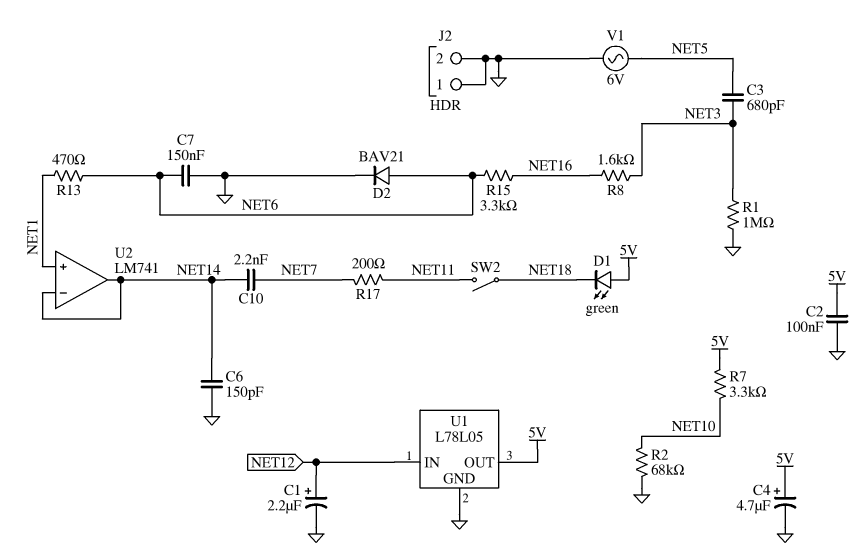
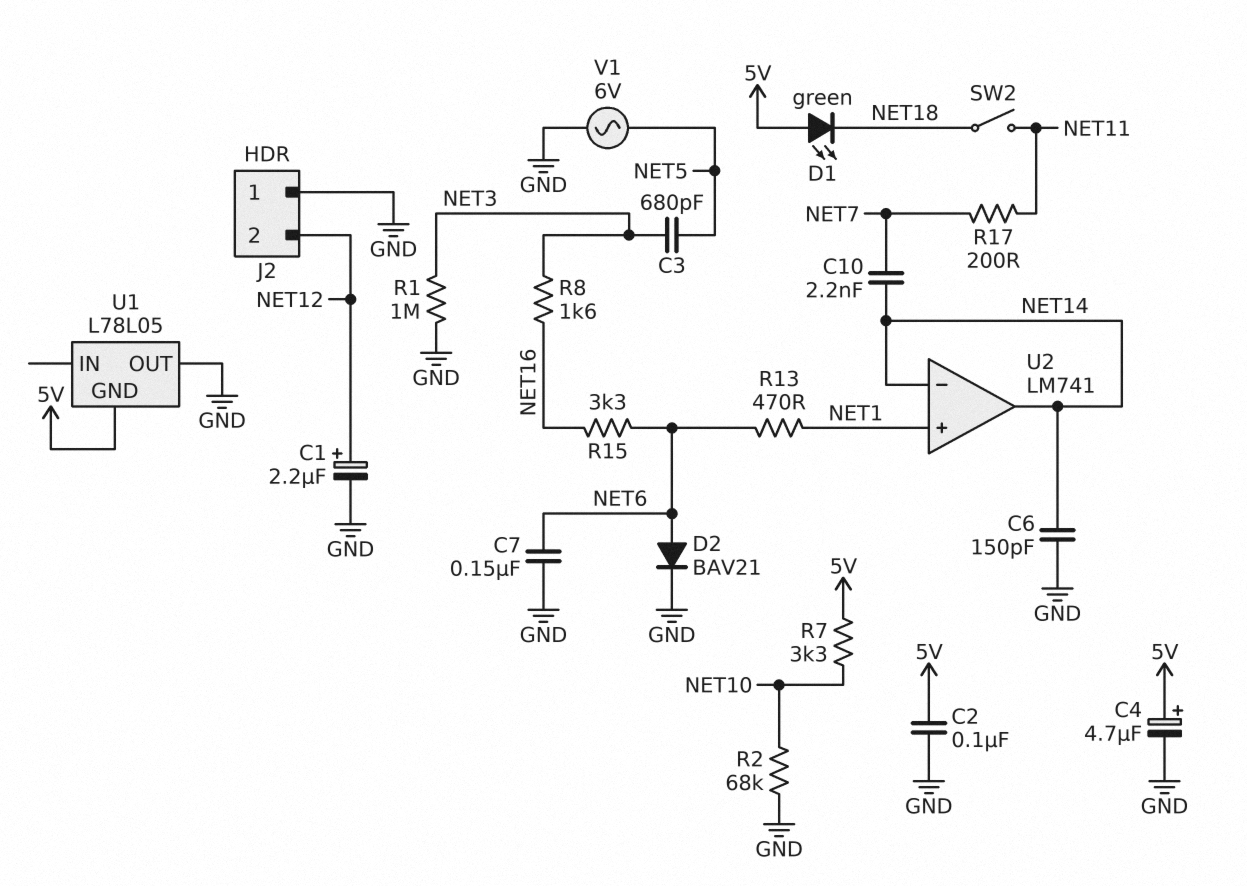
J2 pin 2: GND -> NET12
U1 pin GND: GND -> 5V
U1 pin IN: NET12 -> none
U1 pin OUT: 5V -> GND

